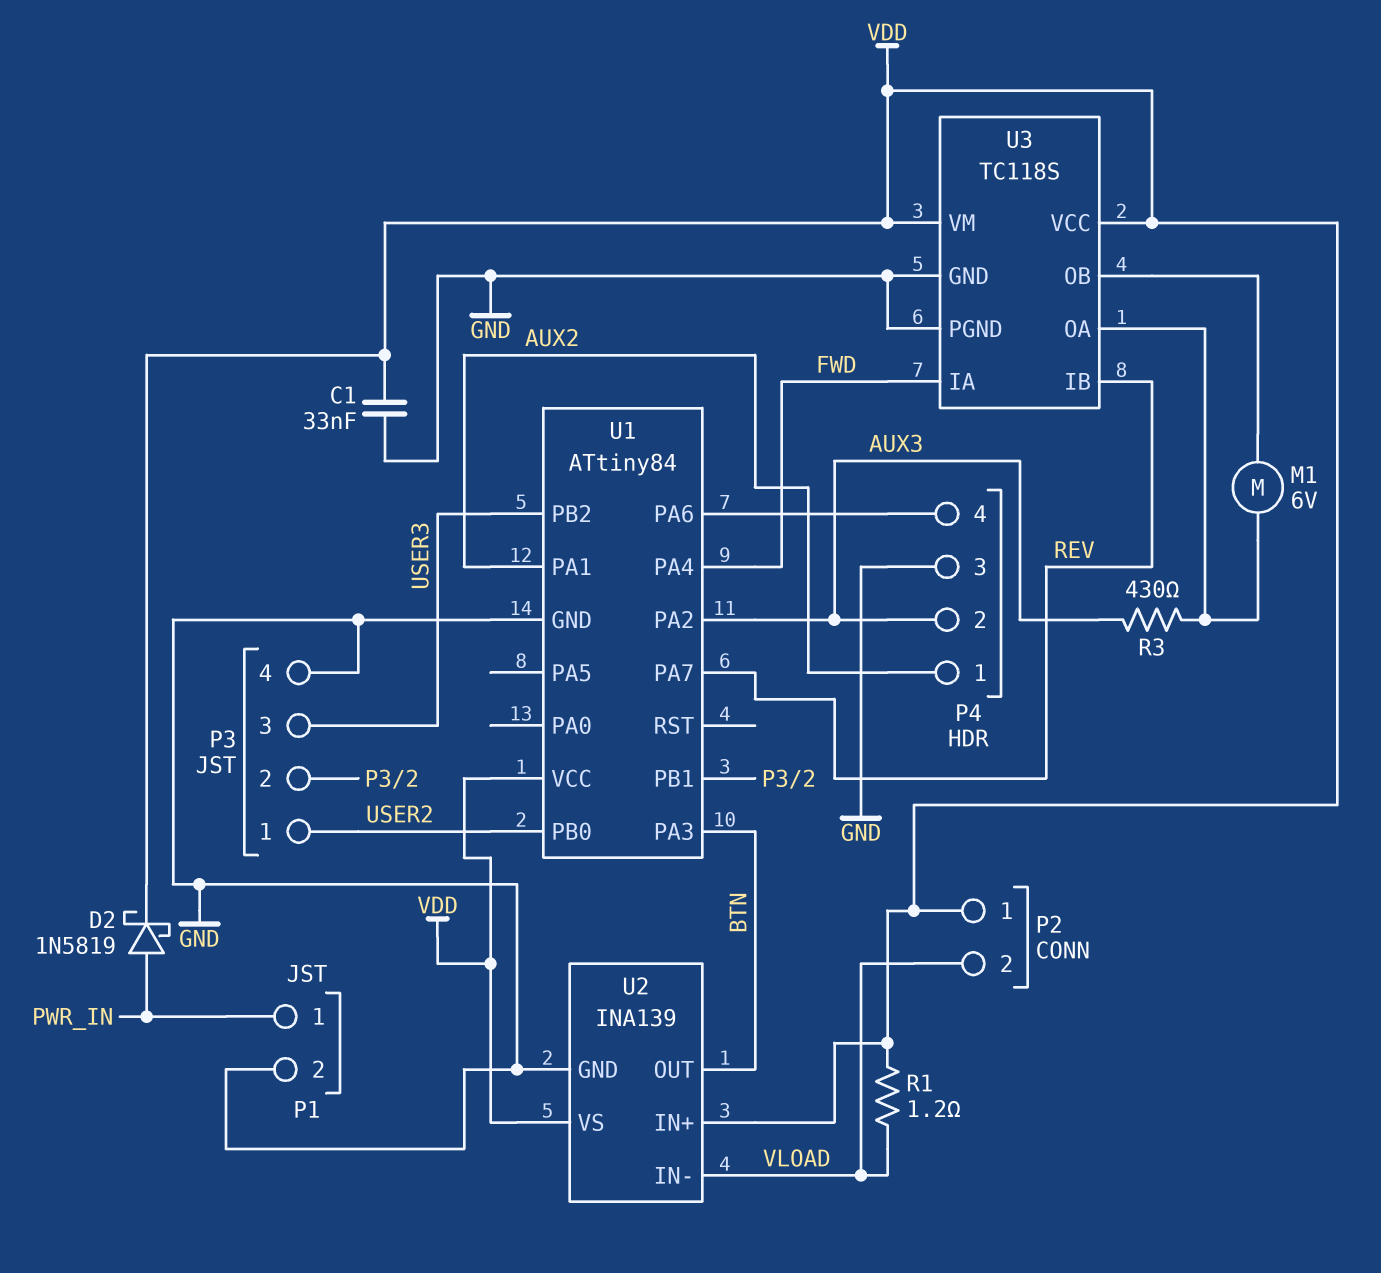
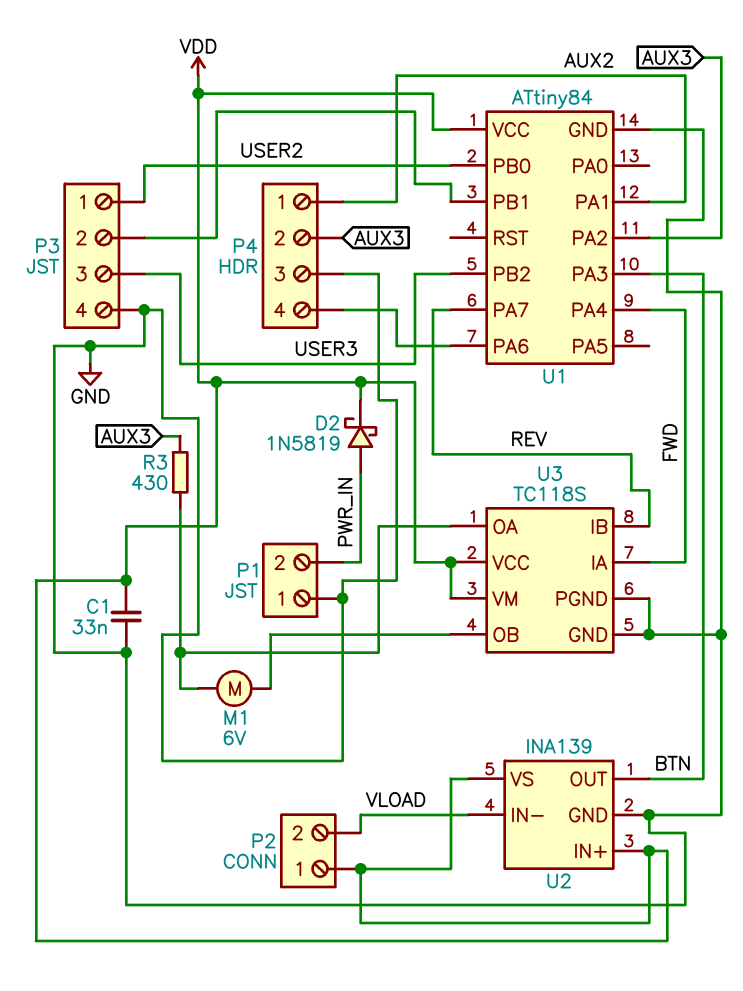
P1 pin 1: PWR_IN -> GND
P1 pin 2: GND -> PWR_IN
R1: 1.2 (VDD, VLOAD) -> none

